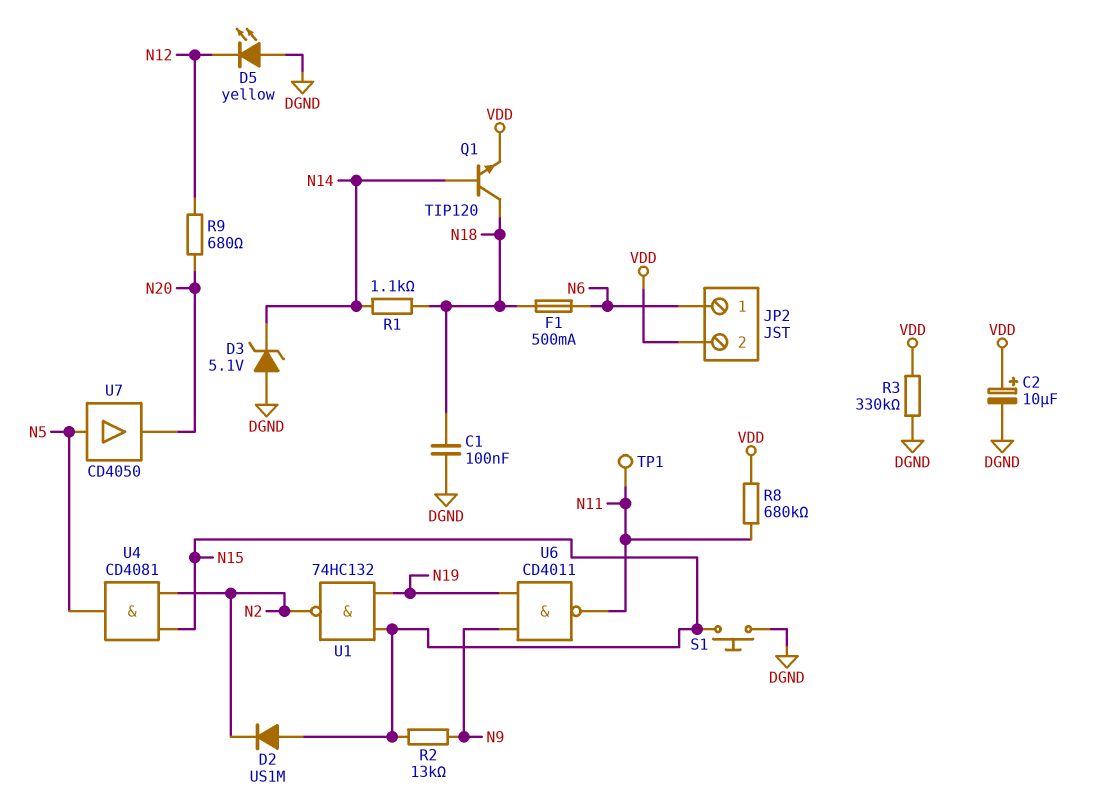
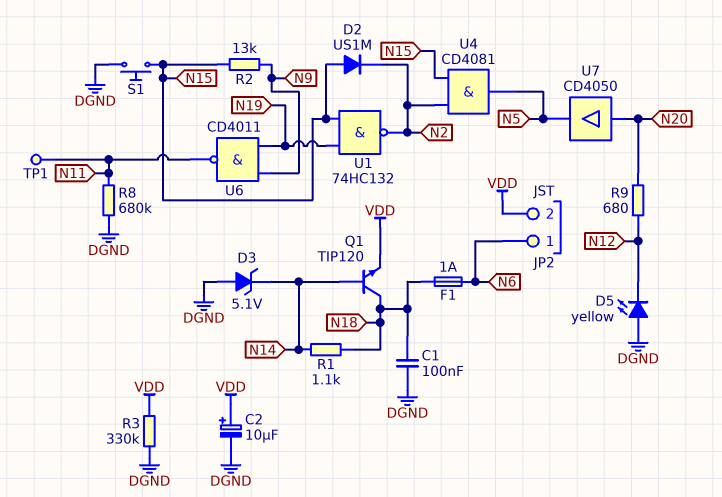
F1: 500mA (N6, N18) -> 1A (N6, N18)
R8: 680k (N11, VDD) -> 680k (DGND, N11)
U7: buffer CD4050 (in N5, out N20) -> buffer CD4050 (in N20, out N5)

